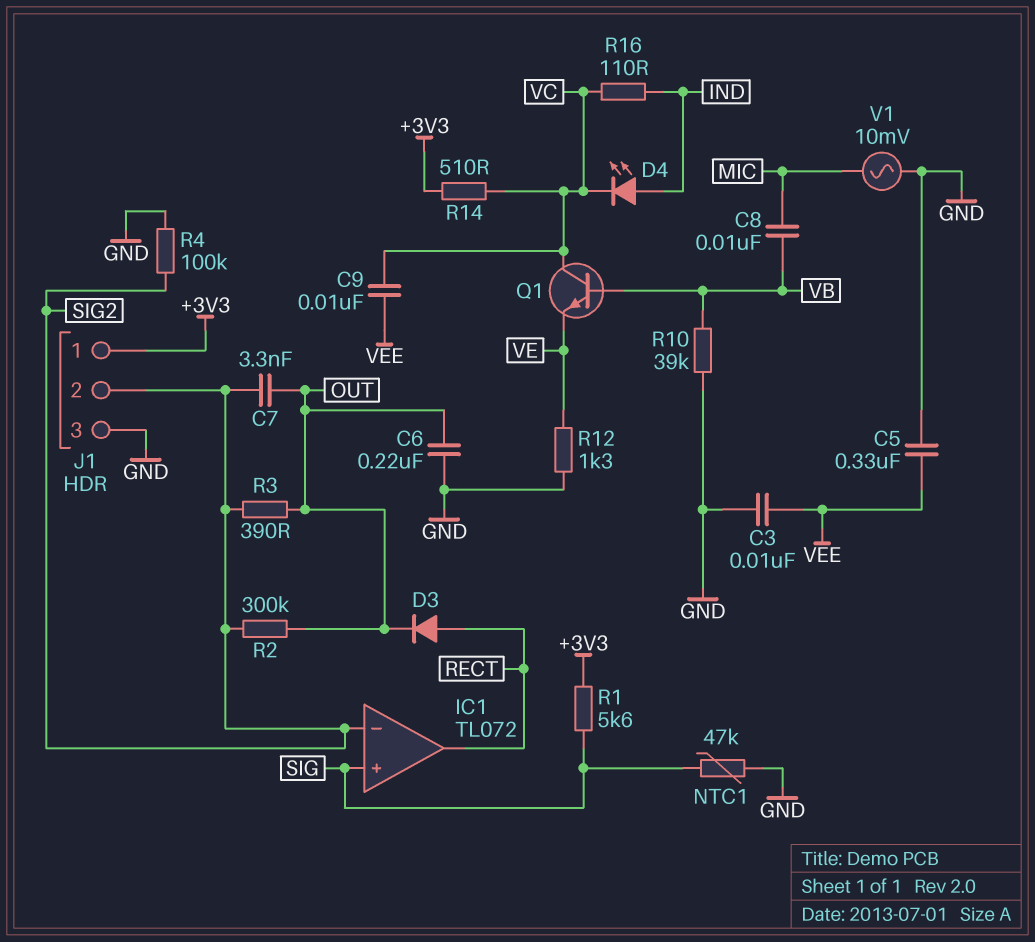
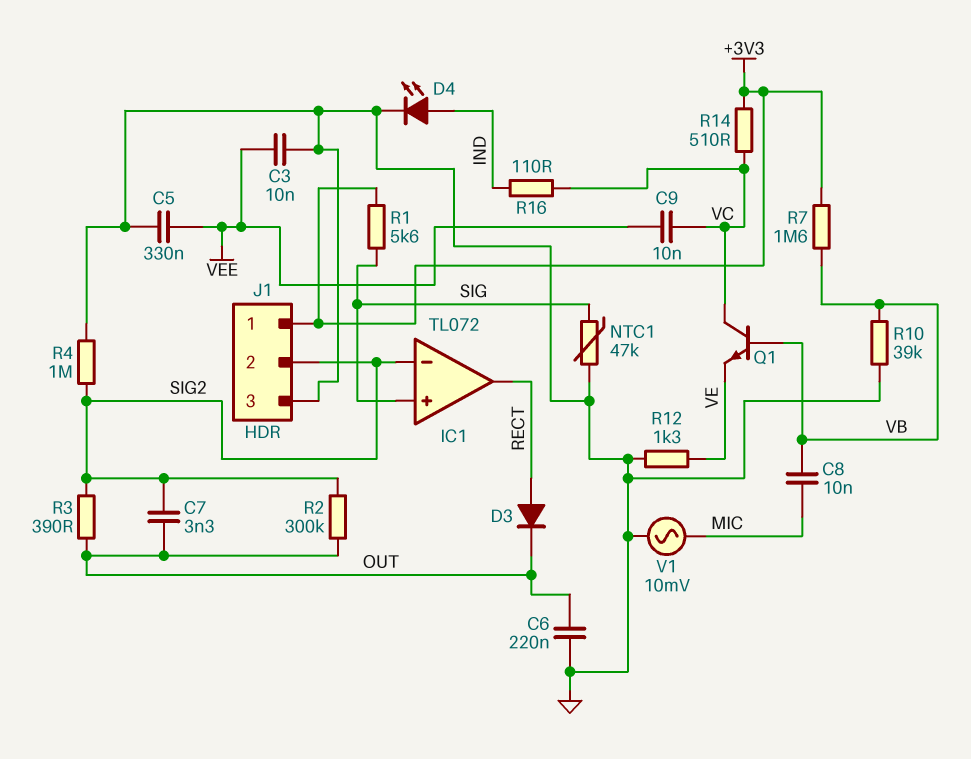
D4: LED (A IND, K VC) -> LED (A IND, K GND)
R4: 100k (GND, SIG2) -> 1M (GND, SIG2)
R7: none -> 1.6M (+3V3, VB)

